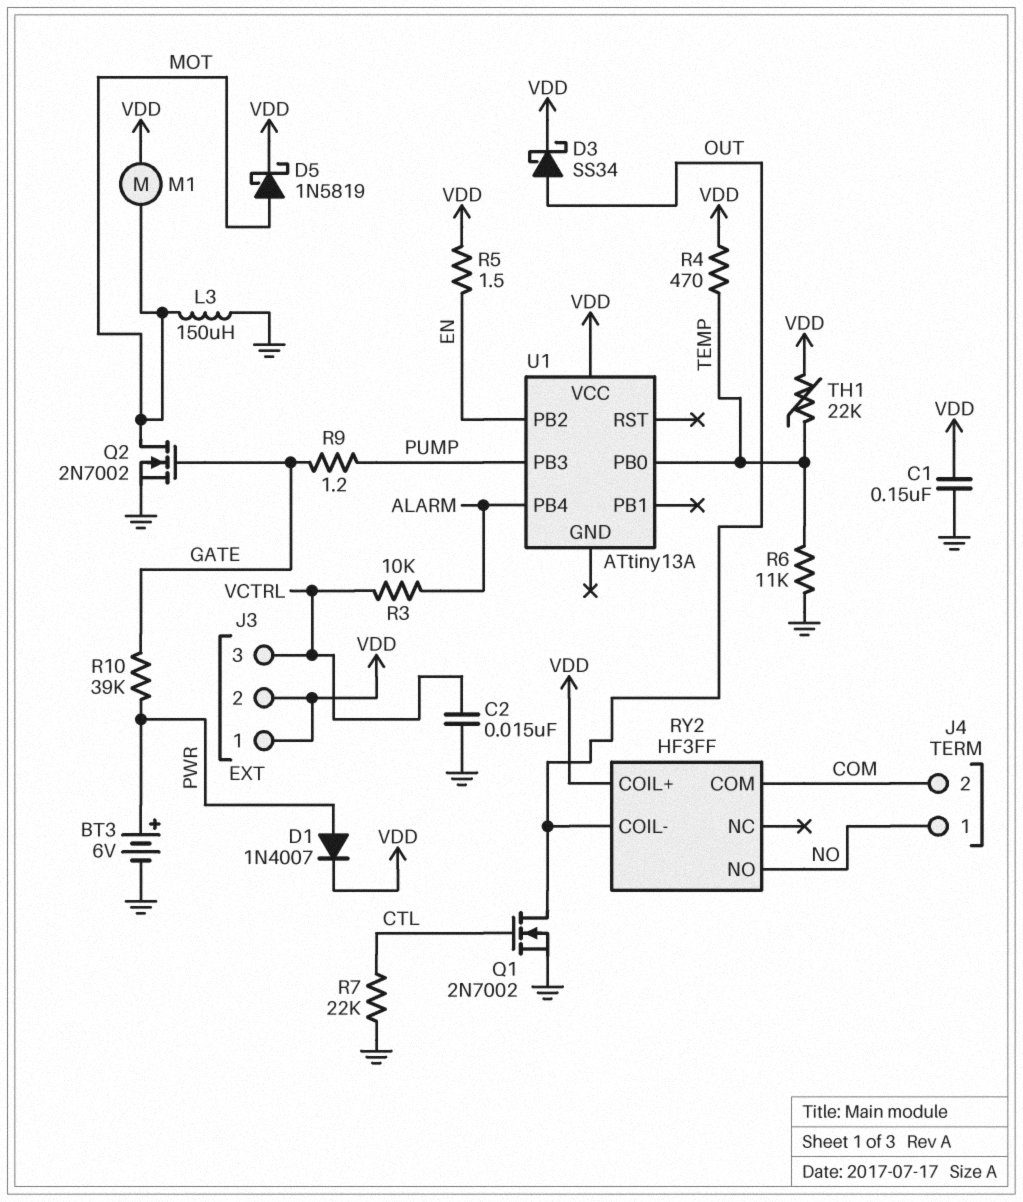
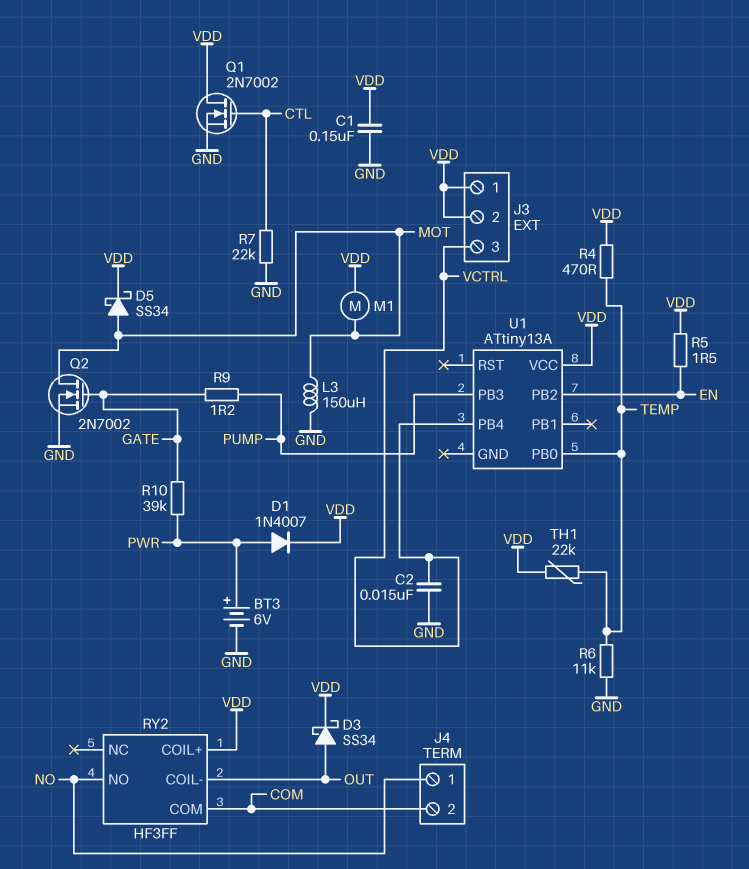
D5: schottky 1N5819 (A MOT, K VDD) -> schottky SS34 (A MOT, K VDD)
Q1: NMOS 2N7002 (G CTL, D OUT, S GND) -> NMOS 2N7002 (G CTL, D VDD, S GND)
R3: 10k (ALARM, VCTRL) -> none
U1 pin PB4: ALARM -> VCTRL

